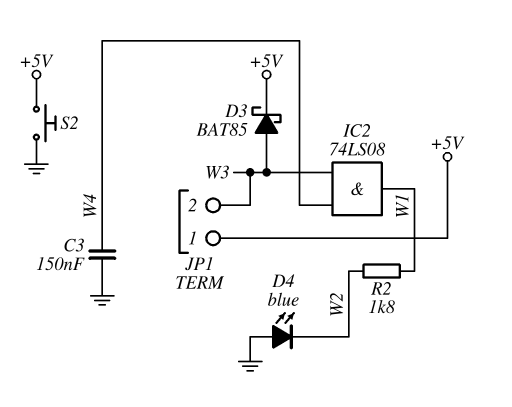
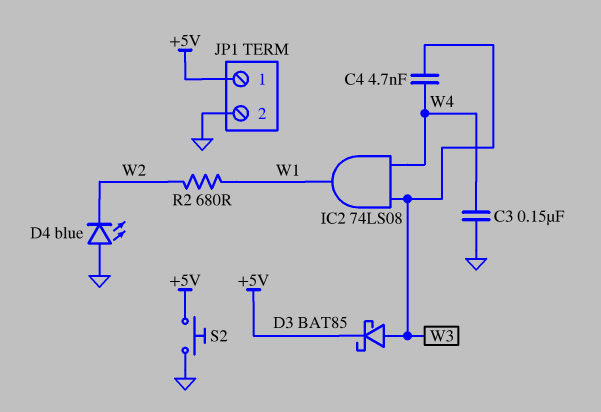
C4: none -> 4.7nF (W3, W4)
JP1 pin 2: W3 -> GND
R2: 1.8k (W1, W2) -> 680 (W1, W2)

